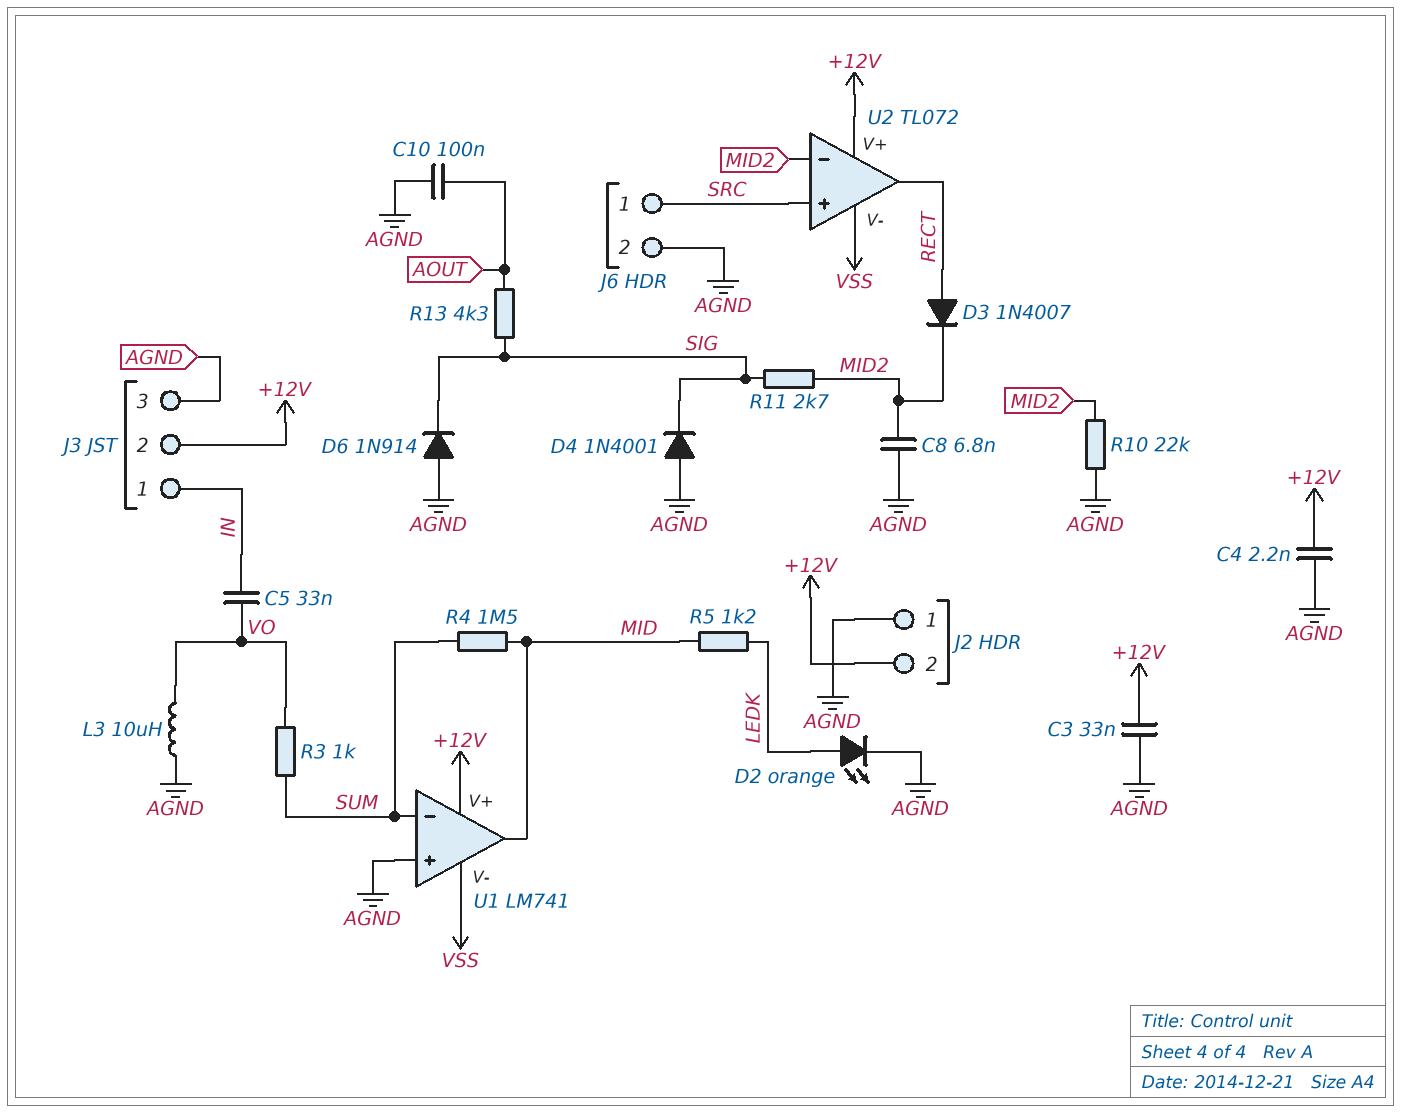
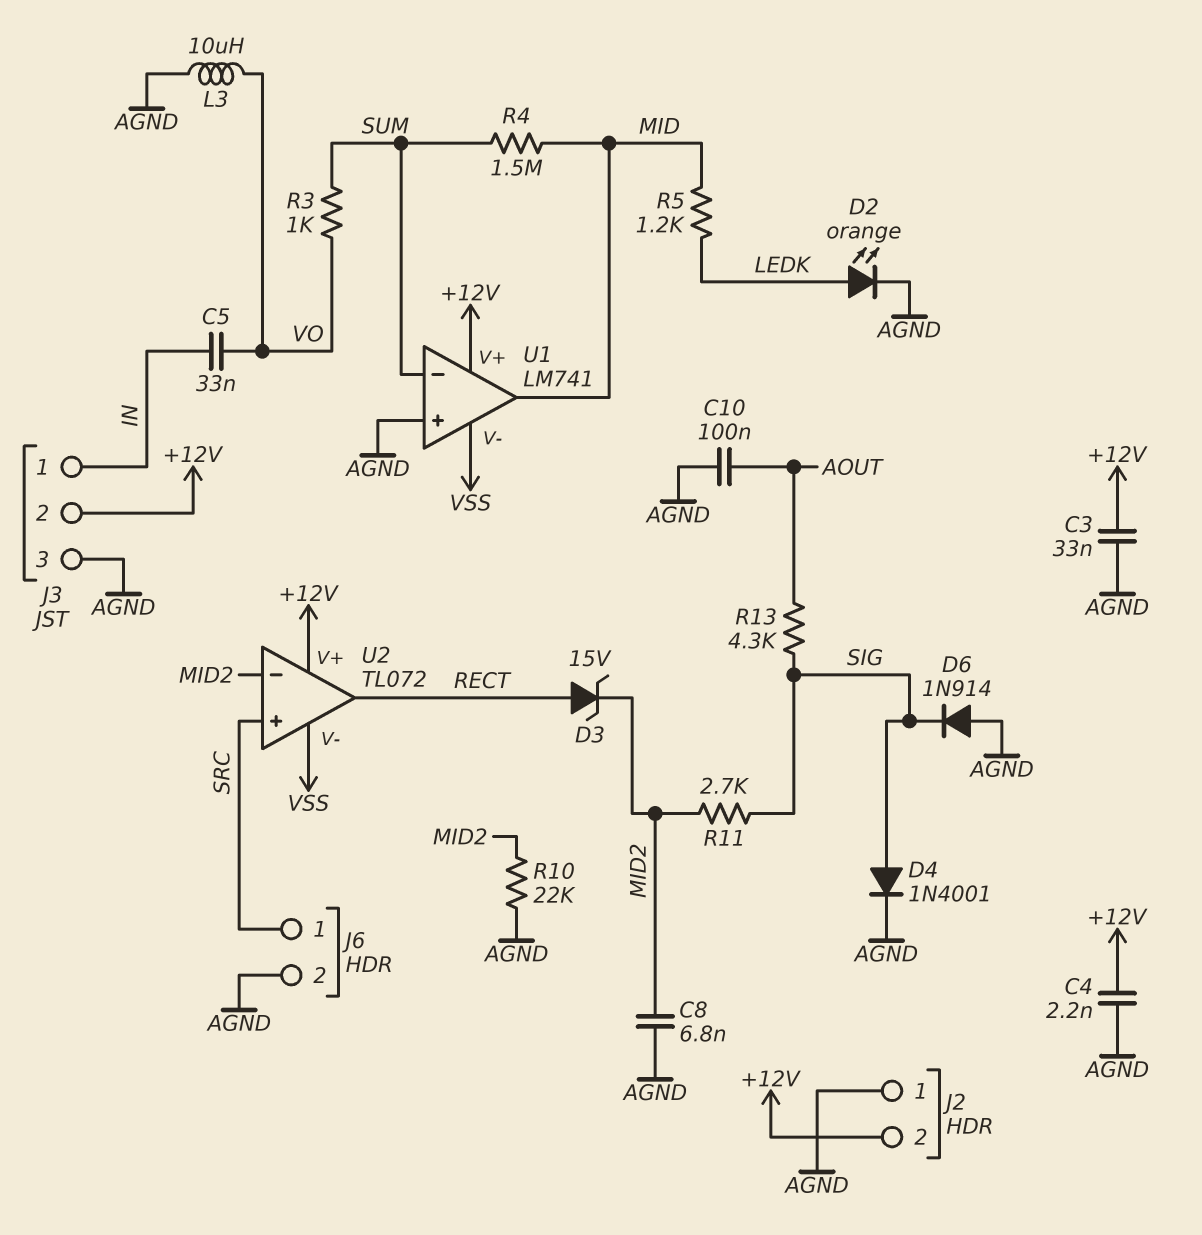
D3: diode 1N4007 (A RECT, K MID2) -> zener 15V (A RECT, K MID2)
D4: diode 1N4001 (A AGND, K SIG) -> diode 1N4001 (A SIG, K AGND)

